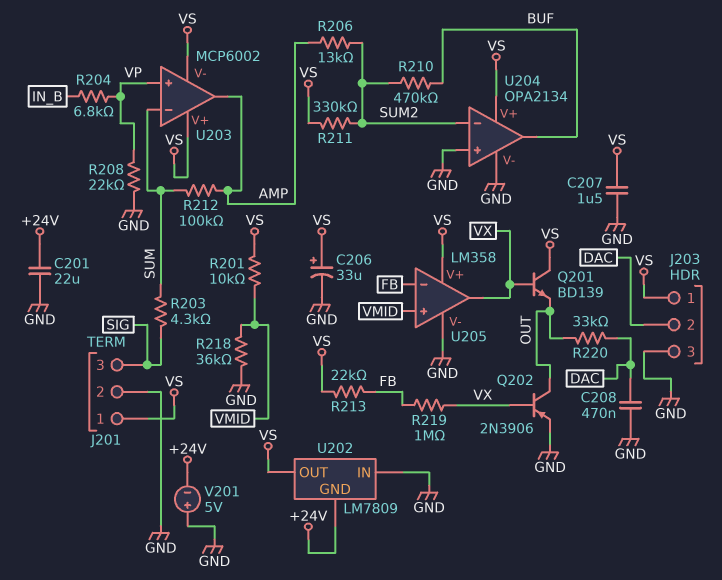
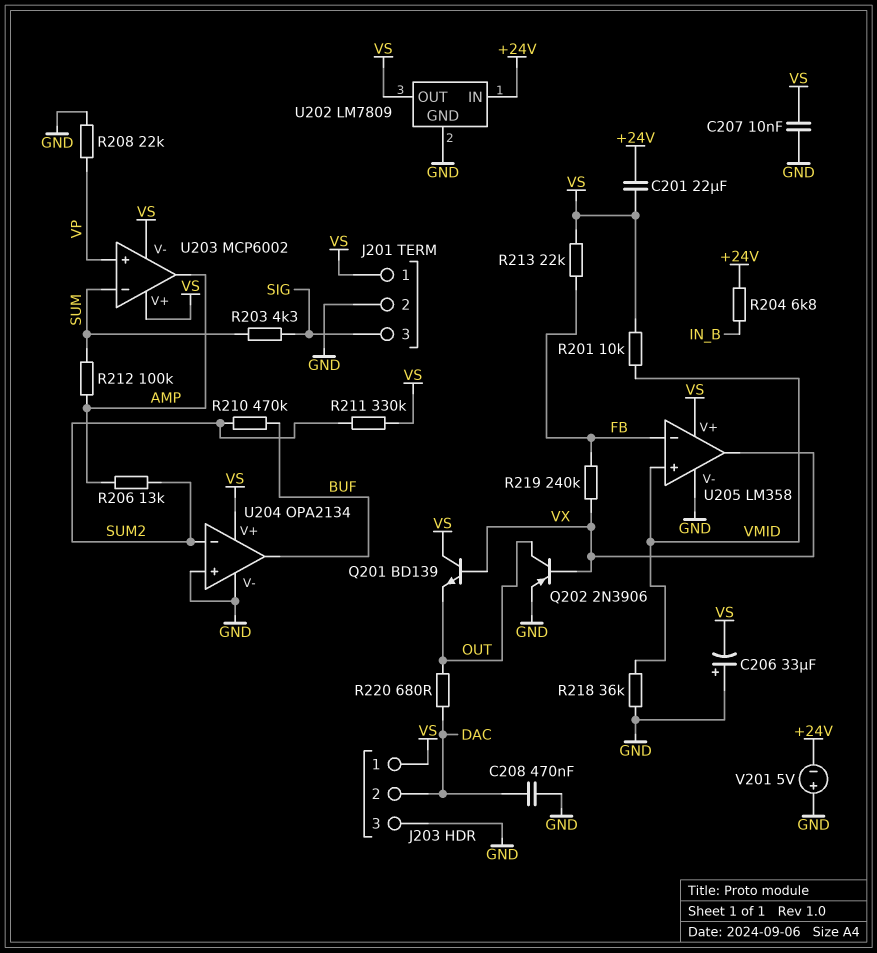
C201: 22uF (+24V, GND) -> 22uF (+24V, VS)
C206: 33uF (plus VS, minus GND) -> 33uF (plus GND, minus VS)
C207: 1.5uF (GND, VS) -> 10nF (GND, VS)
R204: 6.8k (IN_B, VP) -> 6.8k (+24V, IN_B)
R219: 1M (FB, VX) -> 240k (FB, VX)
R220: 33k (DAC, OUT) -> 680 (DAC, OUT)
U202 pin GND: +24V -> GND
U202 pin IN: GND -> +24V

